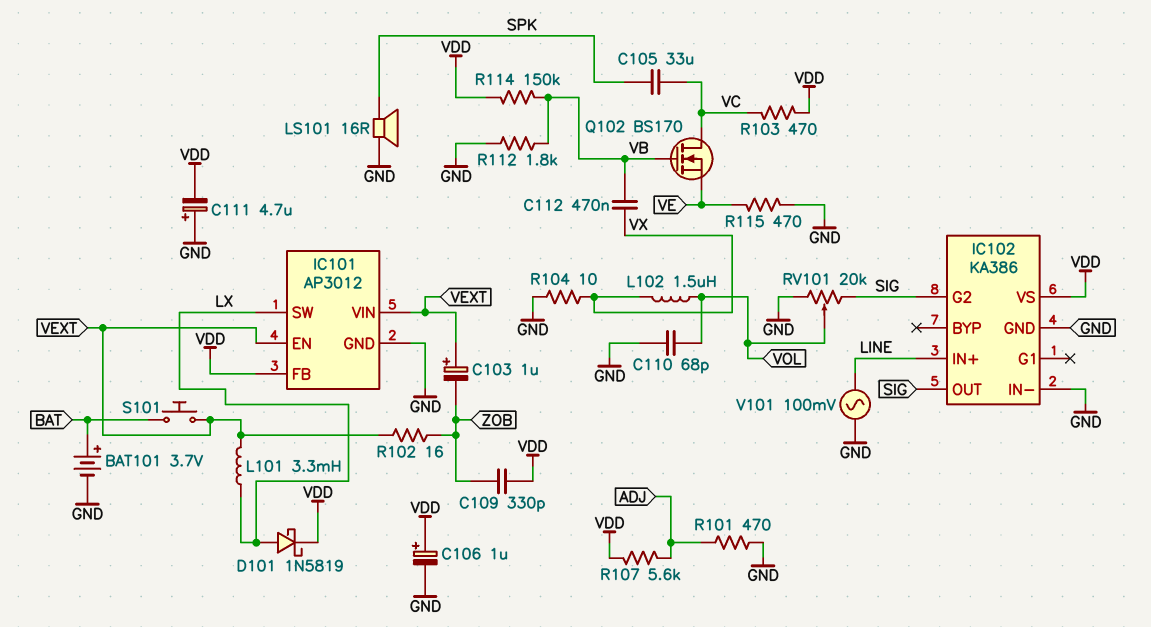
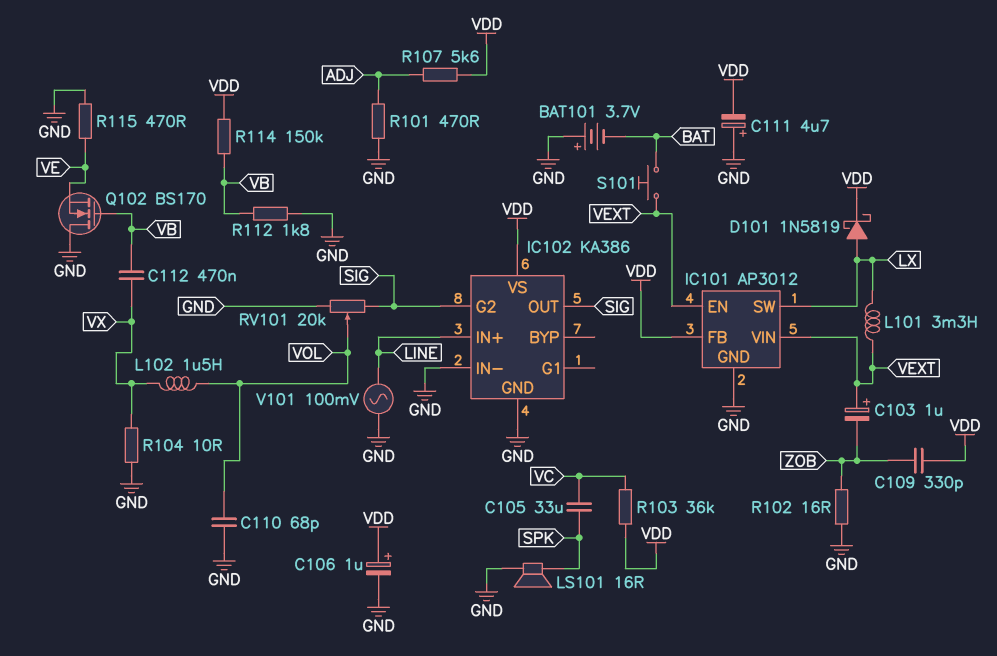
BAT101: 3.7V (plus BAT, minus GND) -> 3.7V (plus GND, minus BAT)
Q102: NMOS BS170 (G VB, D VC, S VE) -> NMOS BS170 (G VB, D GND, S VE)
R102: 16 (VEXT, ZOB) -> 16 (GND, ZOB)
R103: 470 (VC, VDD) -> 36k (VC, VDD)

